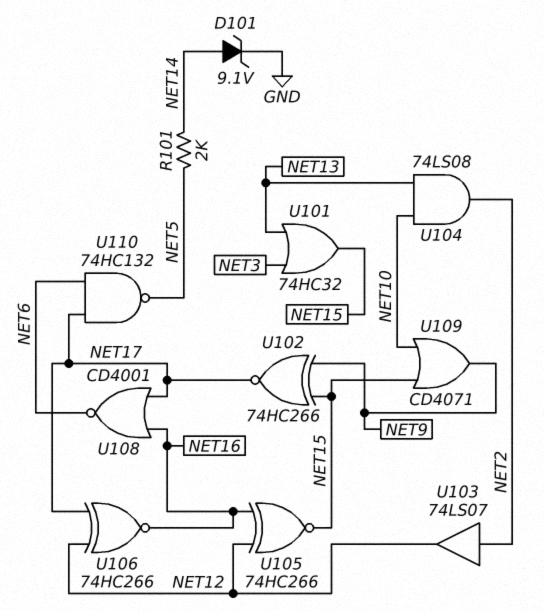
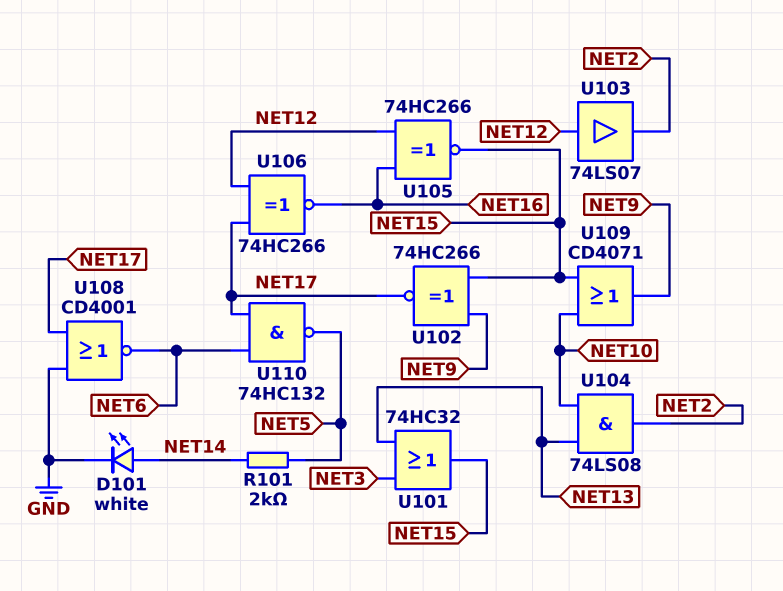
D101: zener 9.1V (A NET14, K GND) -> LED white (A NET14, K GND)
U103: buffer 74LS07 (in NET2, out NET12) -> buffer 74LS07 (in NET12, out NET2)
U108: NOR CD4001 (in NET16, in NET17, out NET6) -> NOR CD4001 (in GND, in NET17, out NET6)

